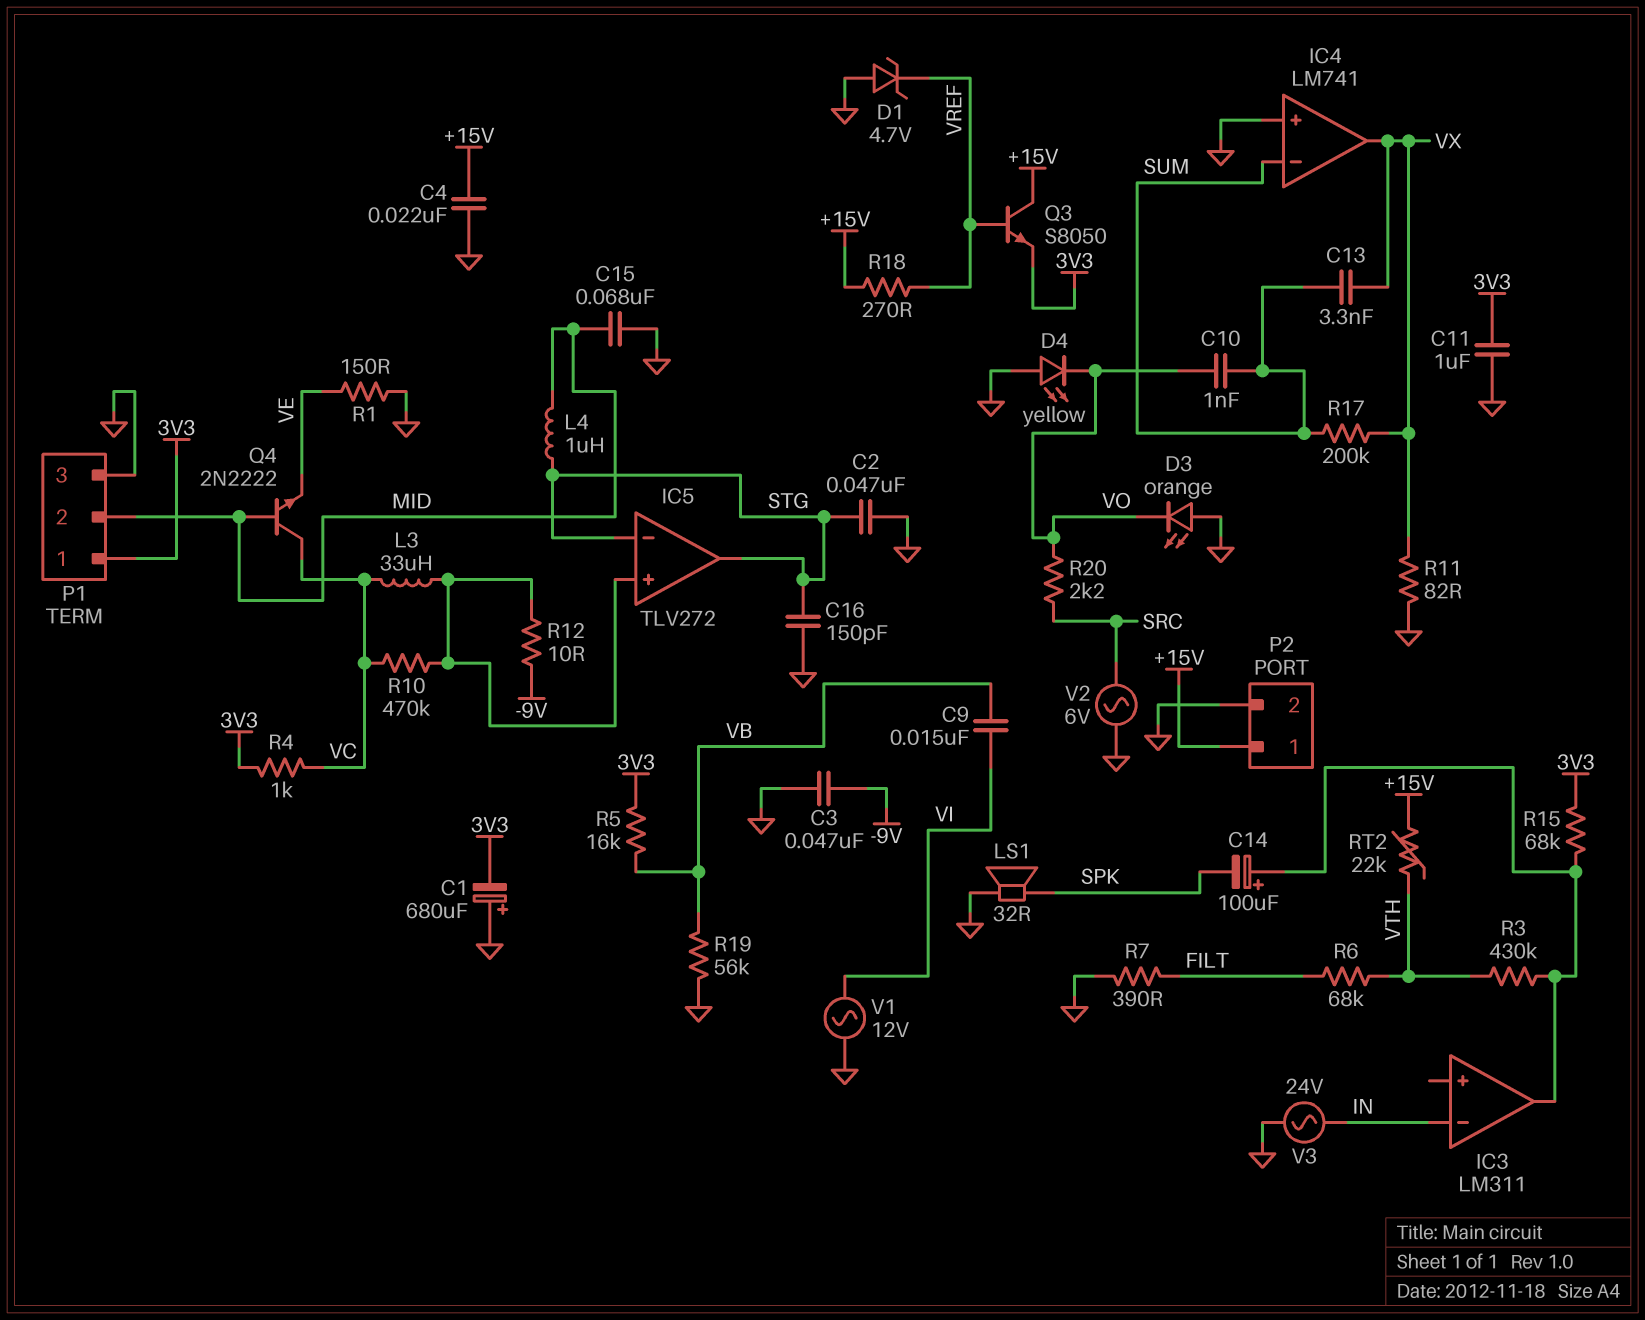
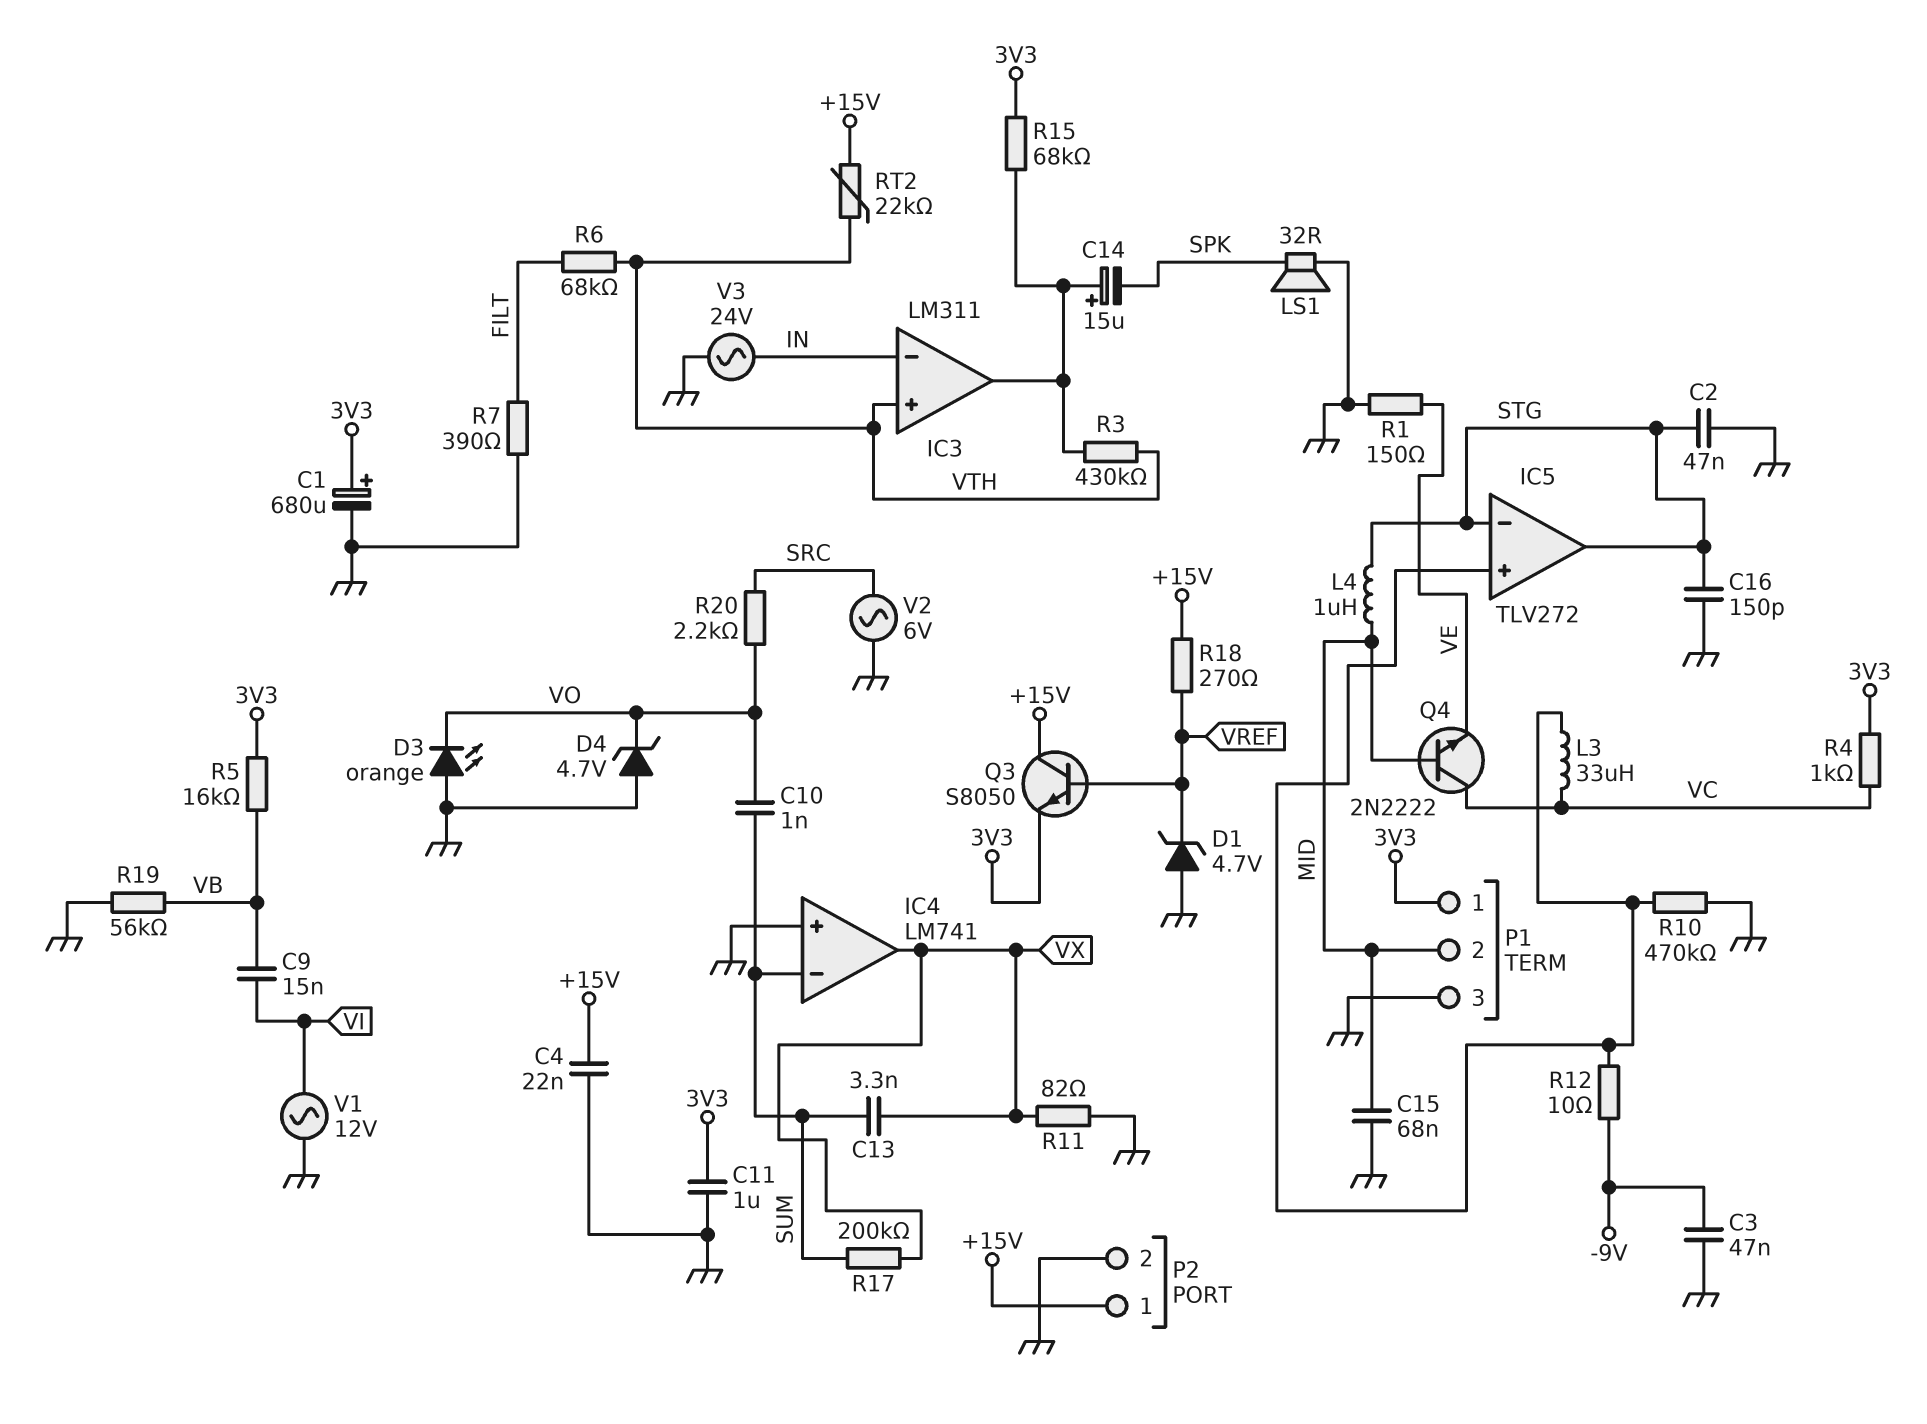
C1: 680uF (plus GND, minus 3V3) -> 680uF (plus 3V3, minus GND)
C14: 100uF (plus IC3/out, minus SPK) -> 15uF (plus IC3/out, minus SPK)
D4: LED yellow (A GND, K VO) -> zener 4.7V (A GND, K VO)
IC3 pin in+: none -> VTH
R10: 470k (IC5/in+, VC) -> 470k (GND, IC5/in+)

